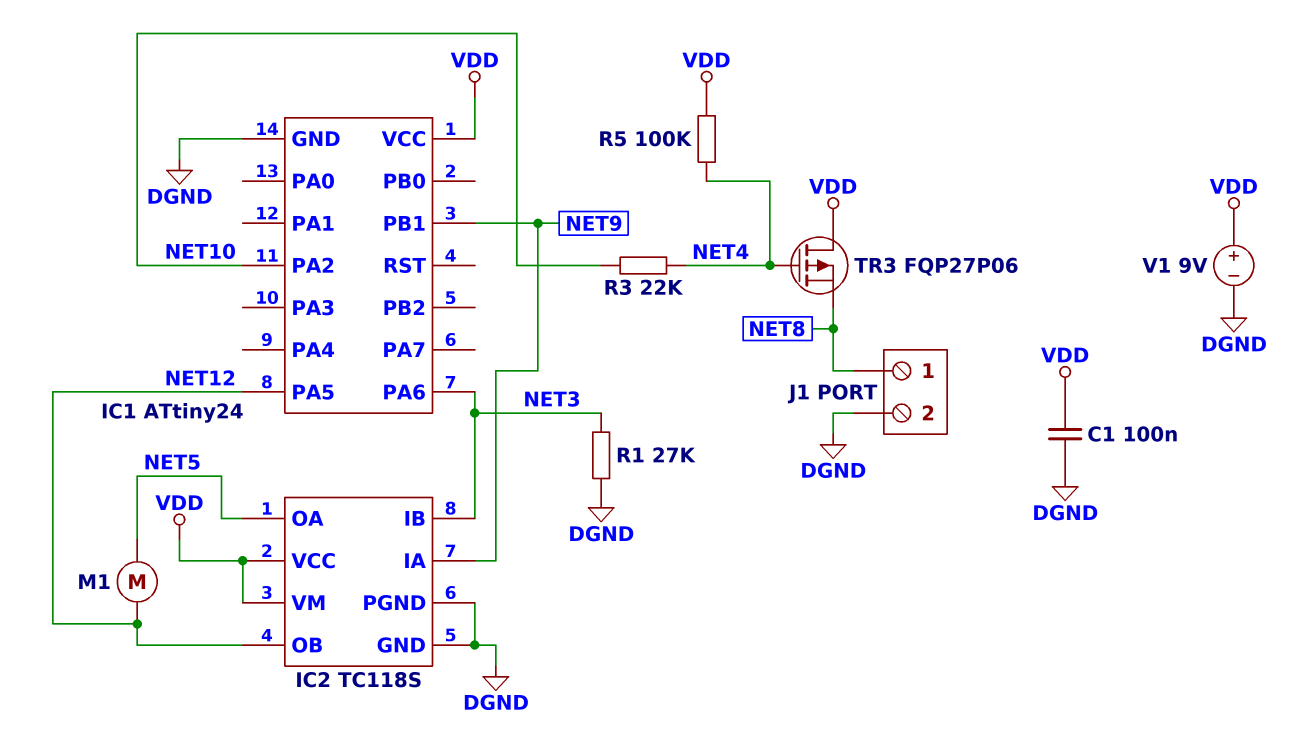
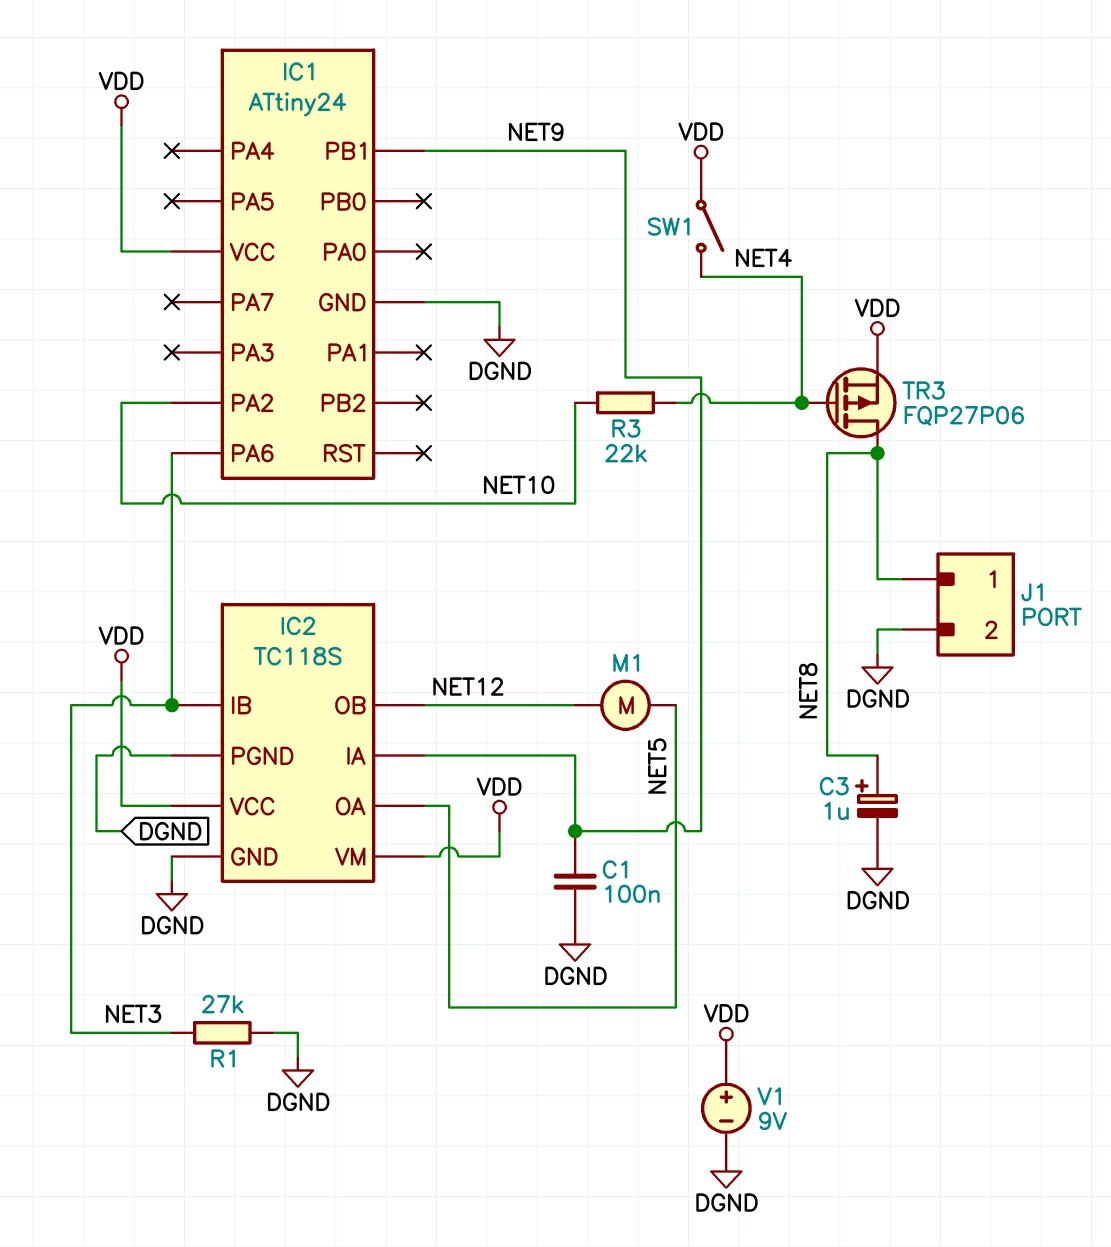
C1: 100nF (DGND, VDD) -> 100nF (DGND, NET9)
C3: none -> 1uF (plus NET8, minus DGND)
IC1 pin PA5: NET12 -> none
R5: 100k (NET4, VDD) -> none
SW1: none -> switch (NET4, VDD)
TR3: PMOS FQP27P06 (G NET4, D VDD, S NET8) -> PMOS FQP27P06 (G NET4, D NET8, S VDD)

